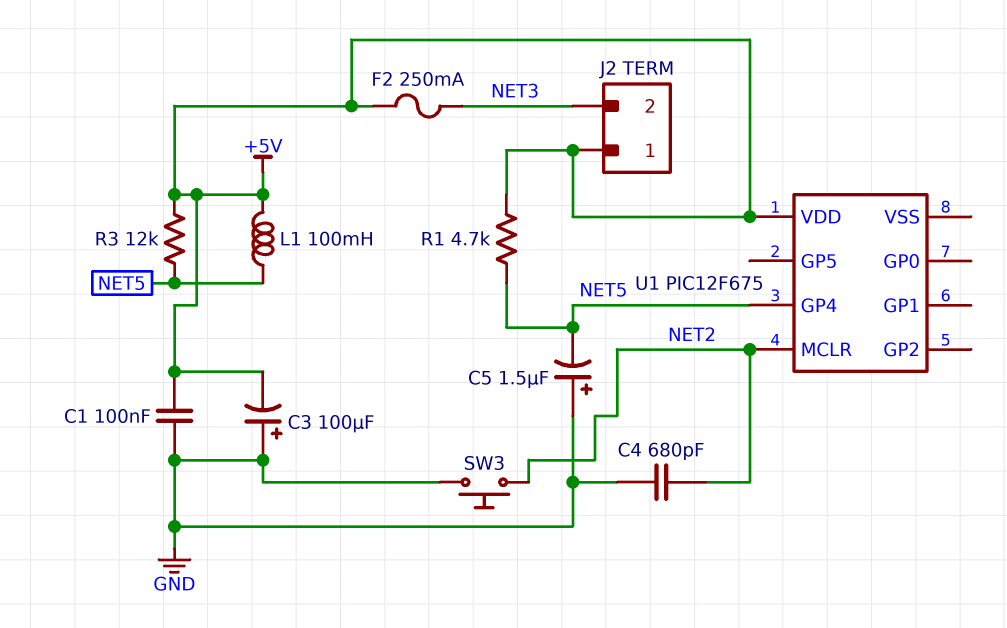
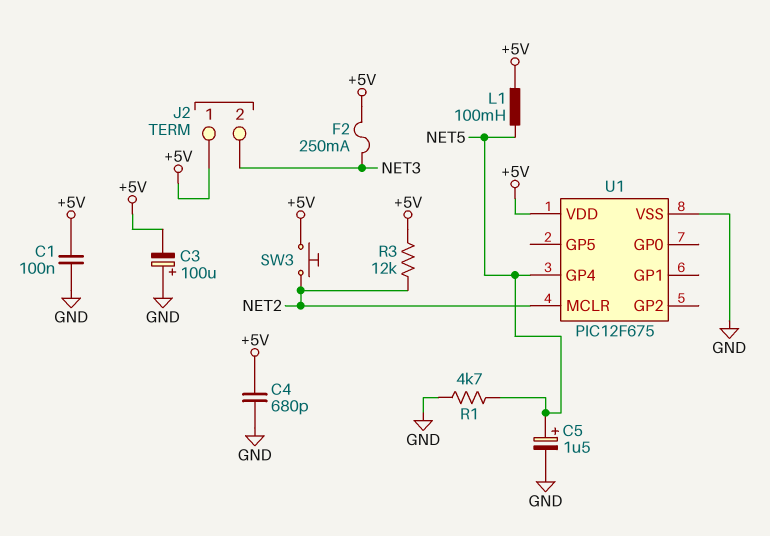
C4: 680pF (GND, NET2) -> 680pF (+5V, GND)
C5: 1.5uF (plus GND, minus NET5) -> 1.5uF (plus NET5, minus GND)
R1: 4.7k (+5V, NET5) -> 4.7k (GND, NET5)
R3: 12k (+5V, NET5) -> 12k (+5V, NET2)
SW3: button (GND, NET2) -> button (+5V, NET2)
U1 pin VSS: none -> GND

